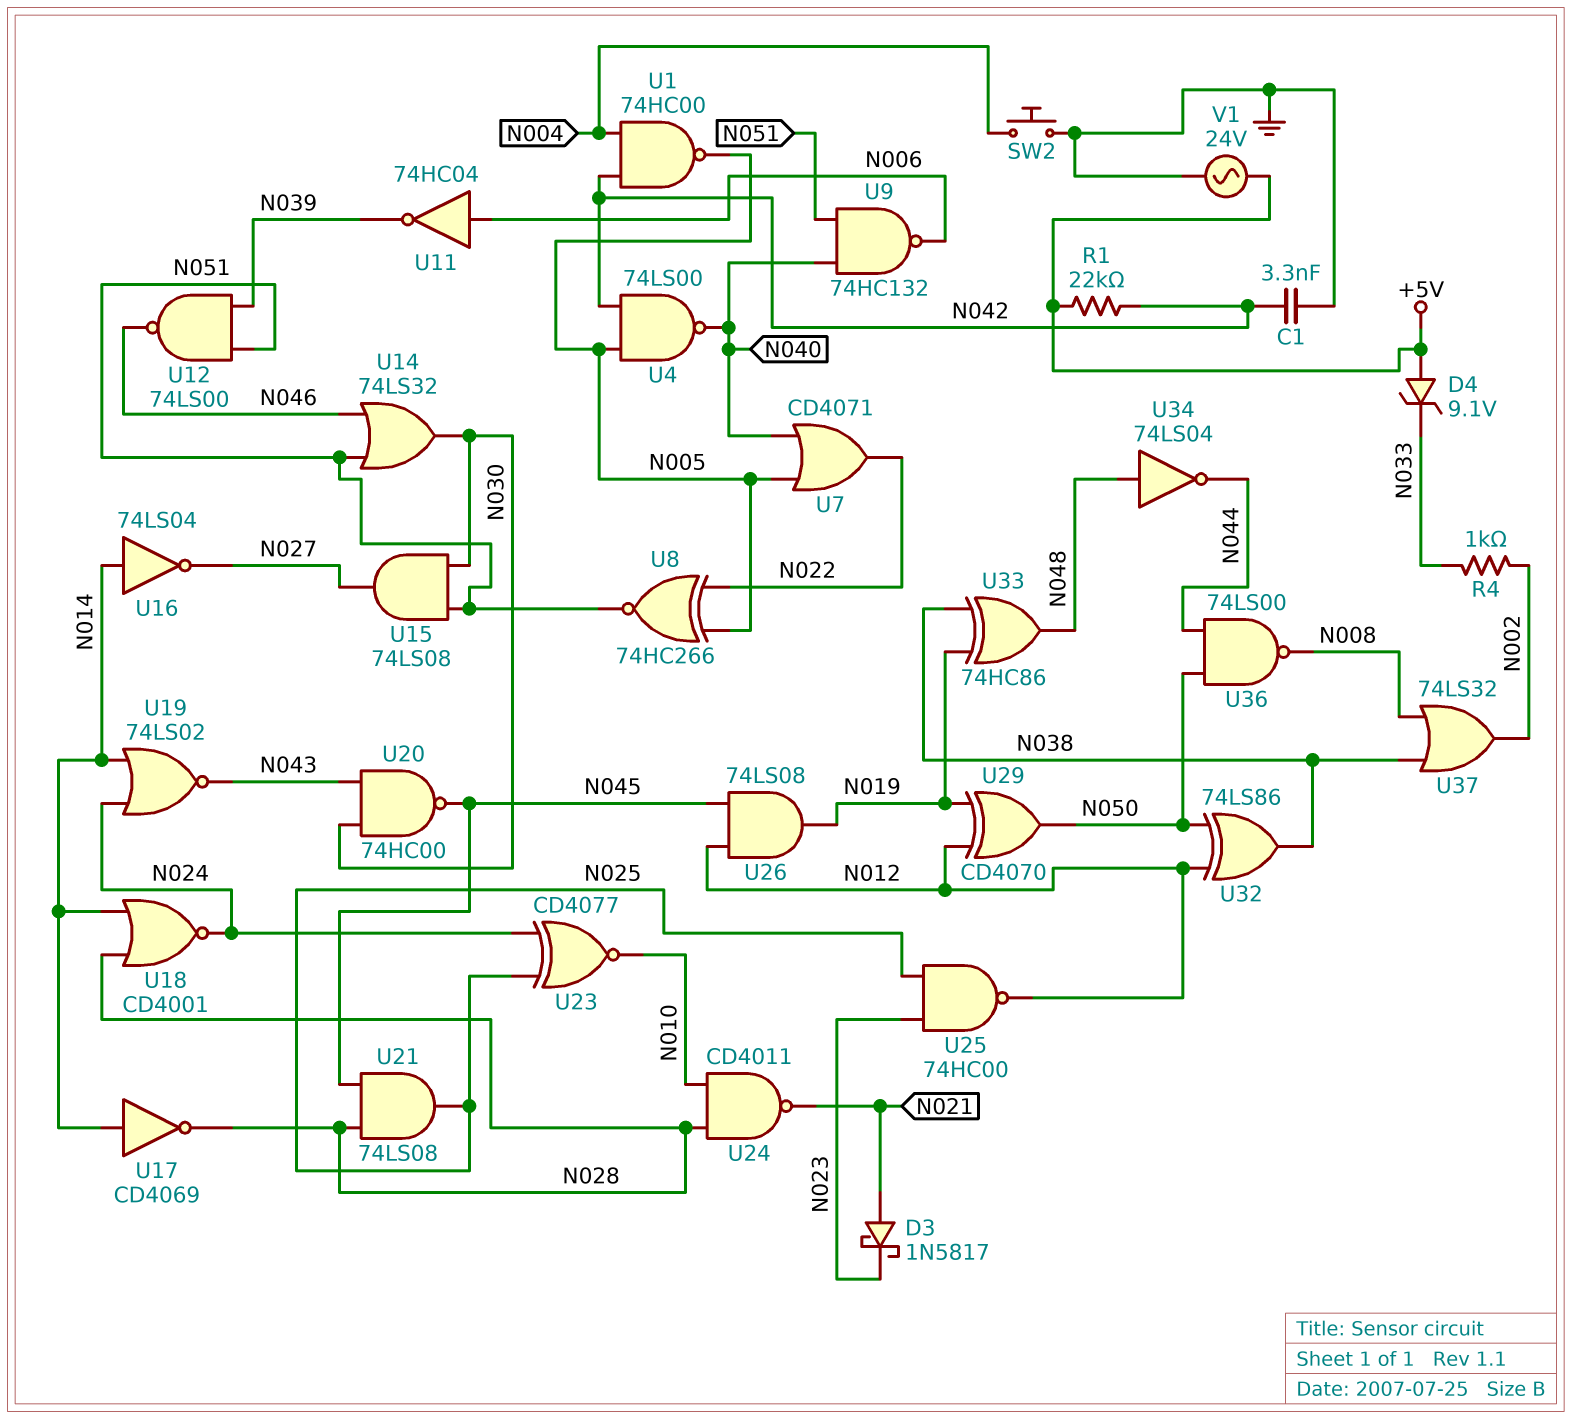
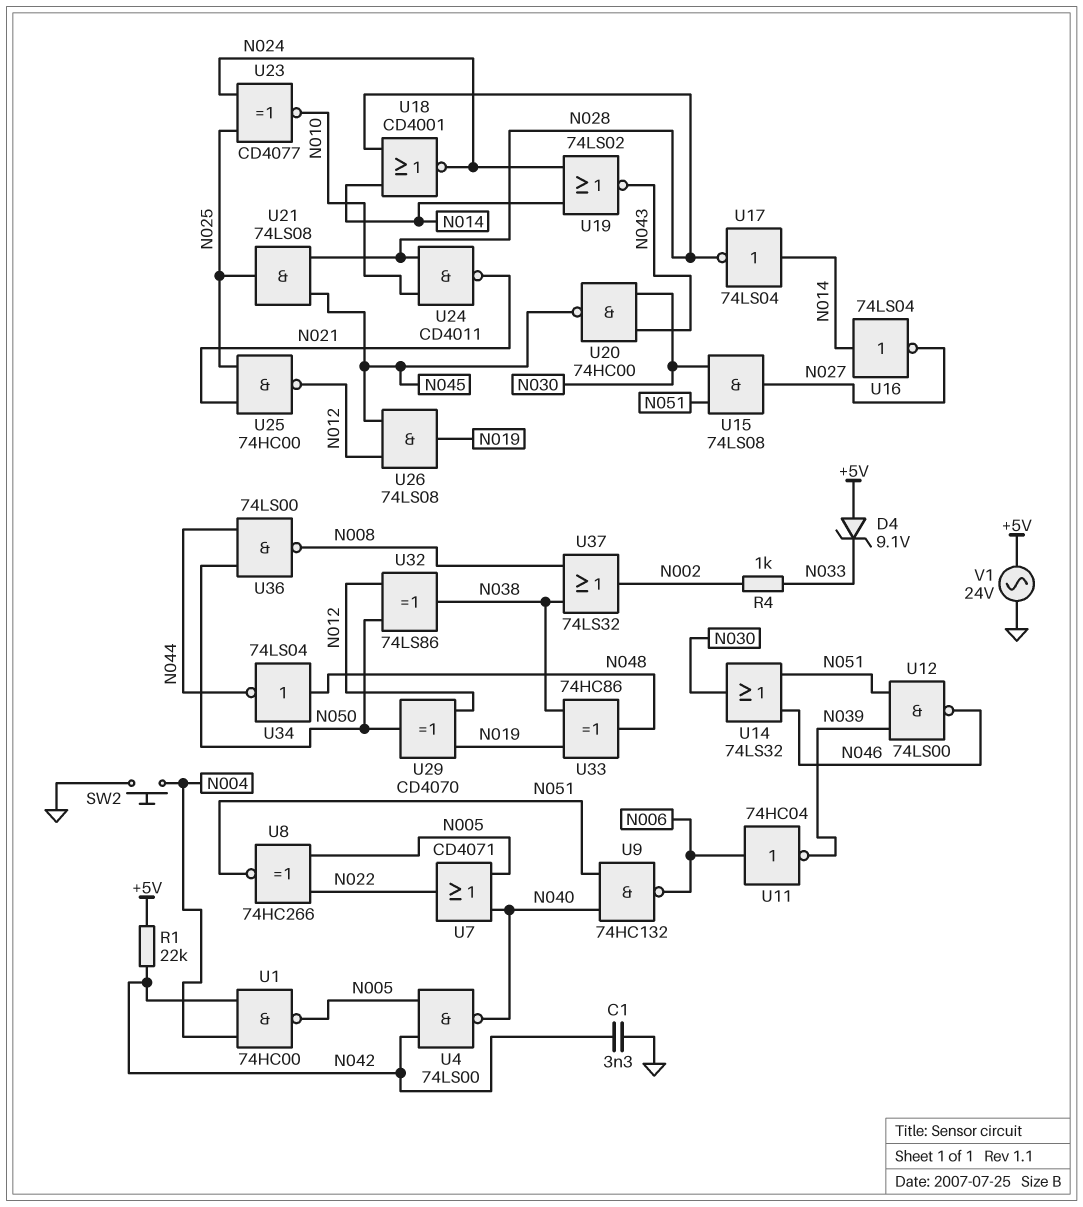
D3: schottky 1N5817 (A N021, K N023) -> none
U17: NOT CD4069 (in N014, out N028) -> NOT 74LS04 (in N014, out N028)
U25: NAND 74HC00 (in N023, in N025, out N012) -> NAND 74HC00 (in N021, in N025, out N012)

